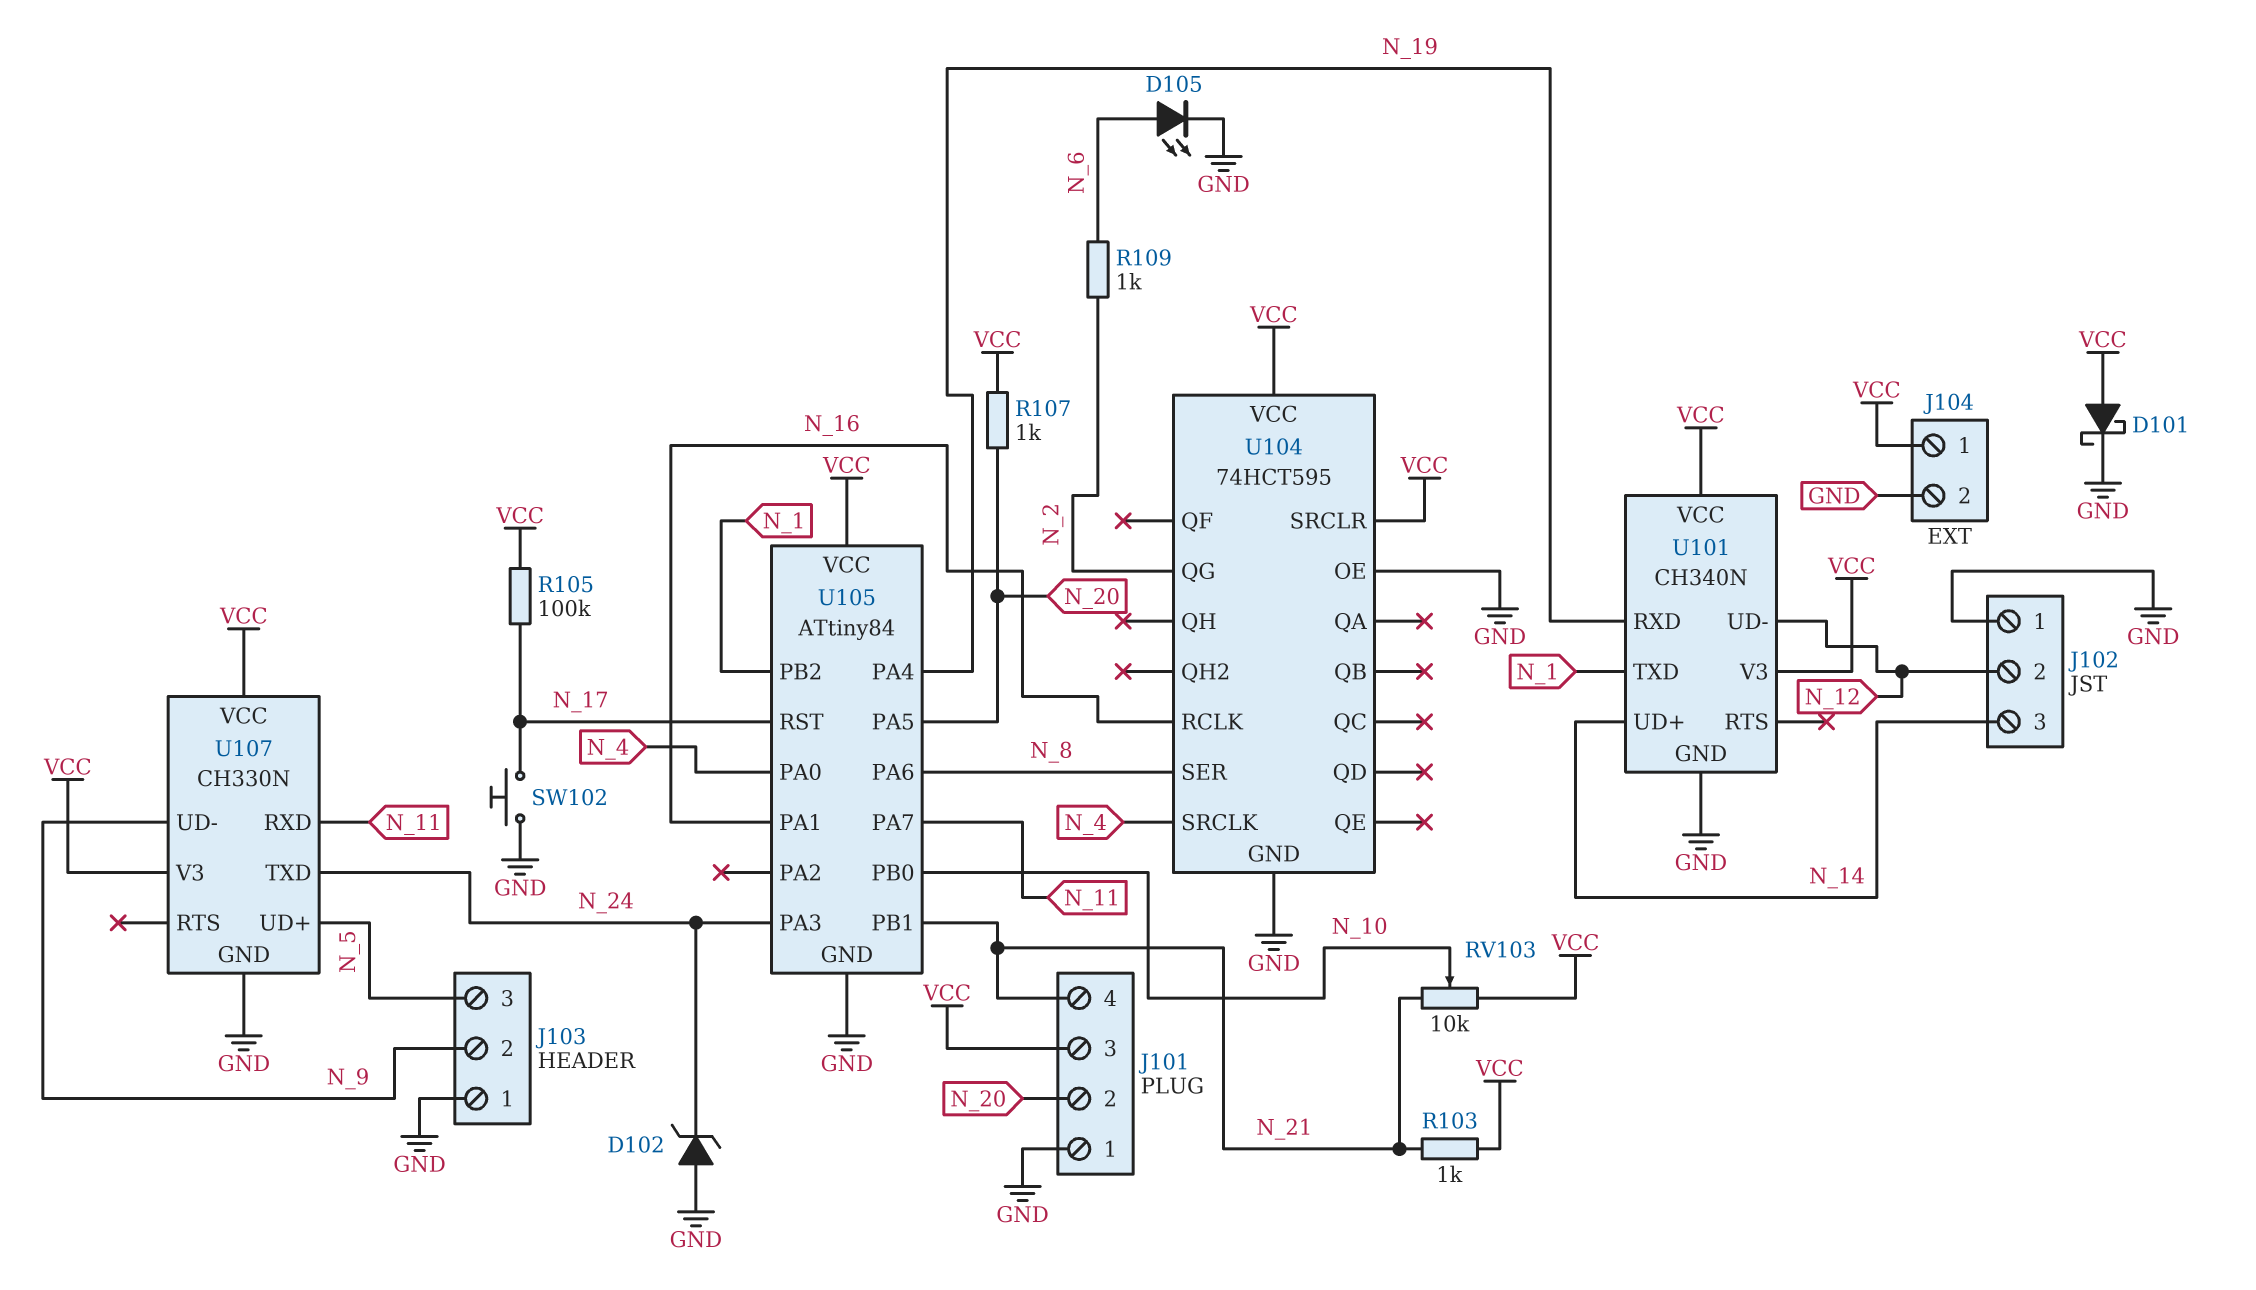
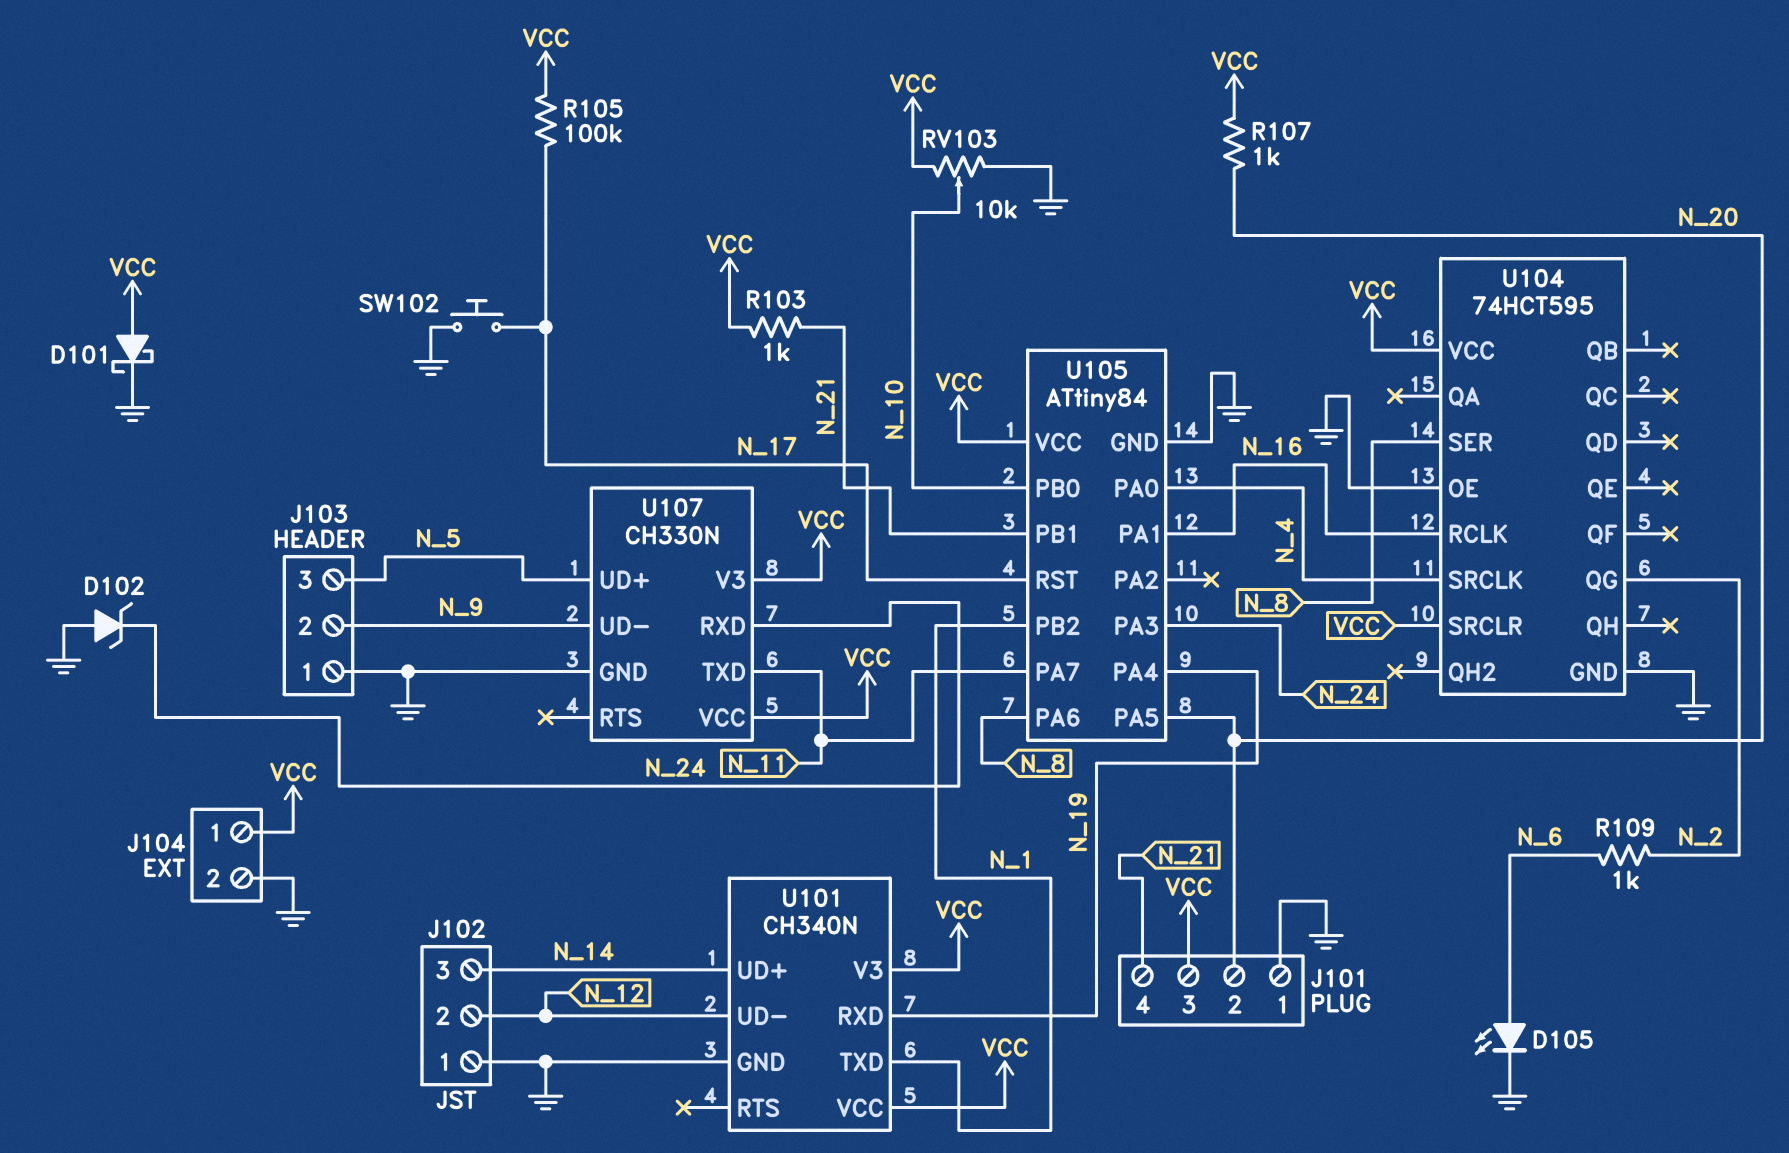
RV103: 10k (N_21, VCC, wiper N_10) -> 10k (GND, VCC, wiper N_10)
U107 pin RXD: N_11 -> N_24
U107 pin TXD: N_24 -> N_11

